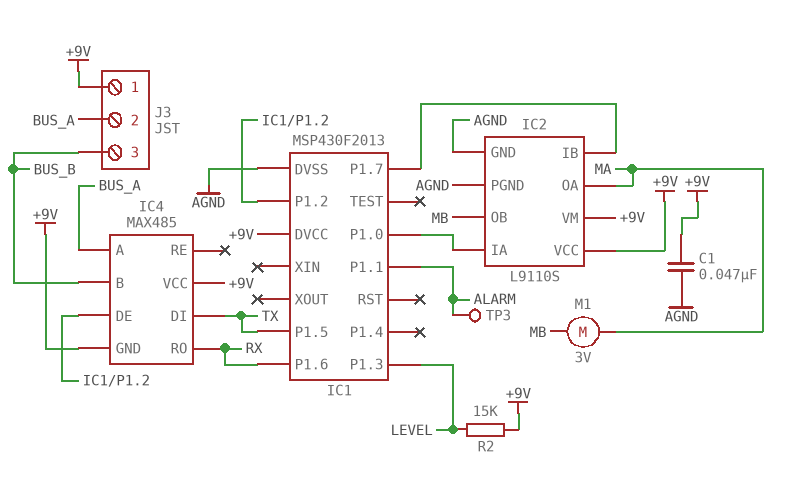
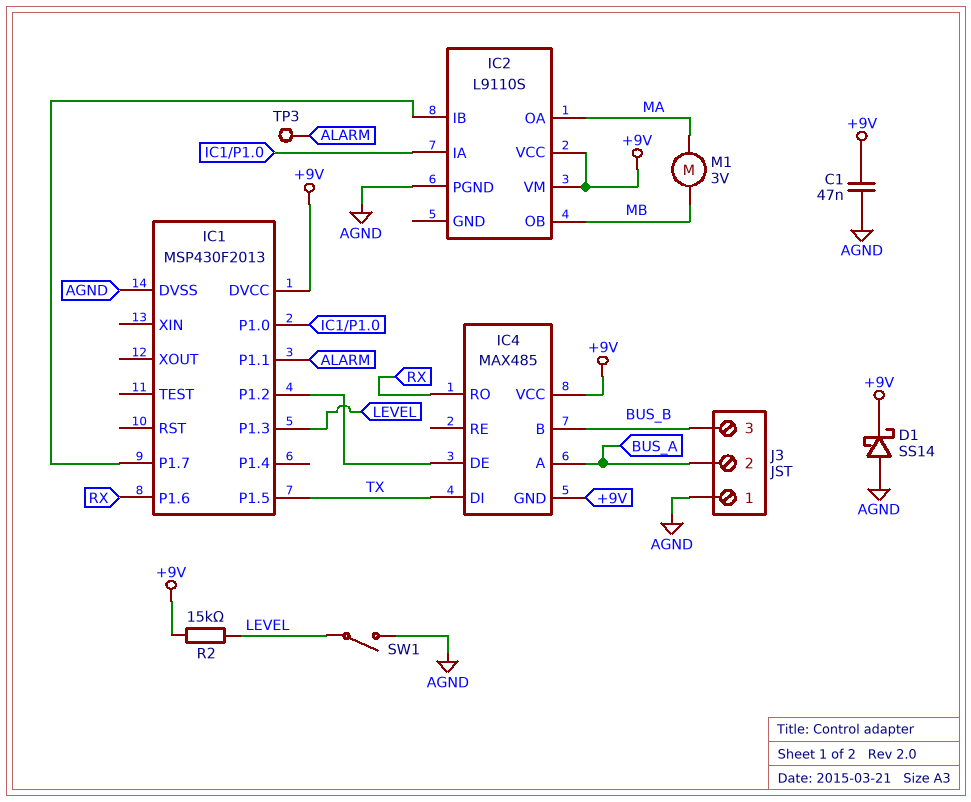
D1: none -> schottky SS14 (A AGND, K +9V)
IC2 pin GND: AGND -> none
J3 pin 1: +9V -> AGND
SW1: none -> switch (AGND, LEVEL)

